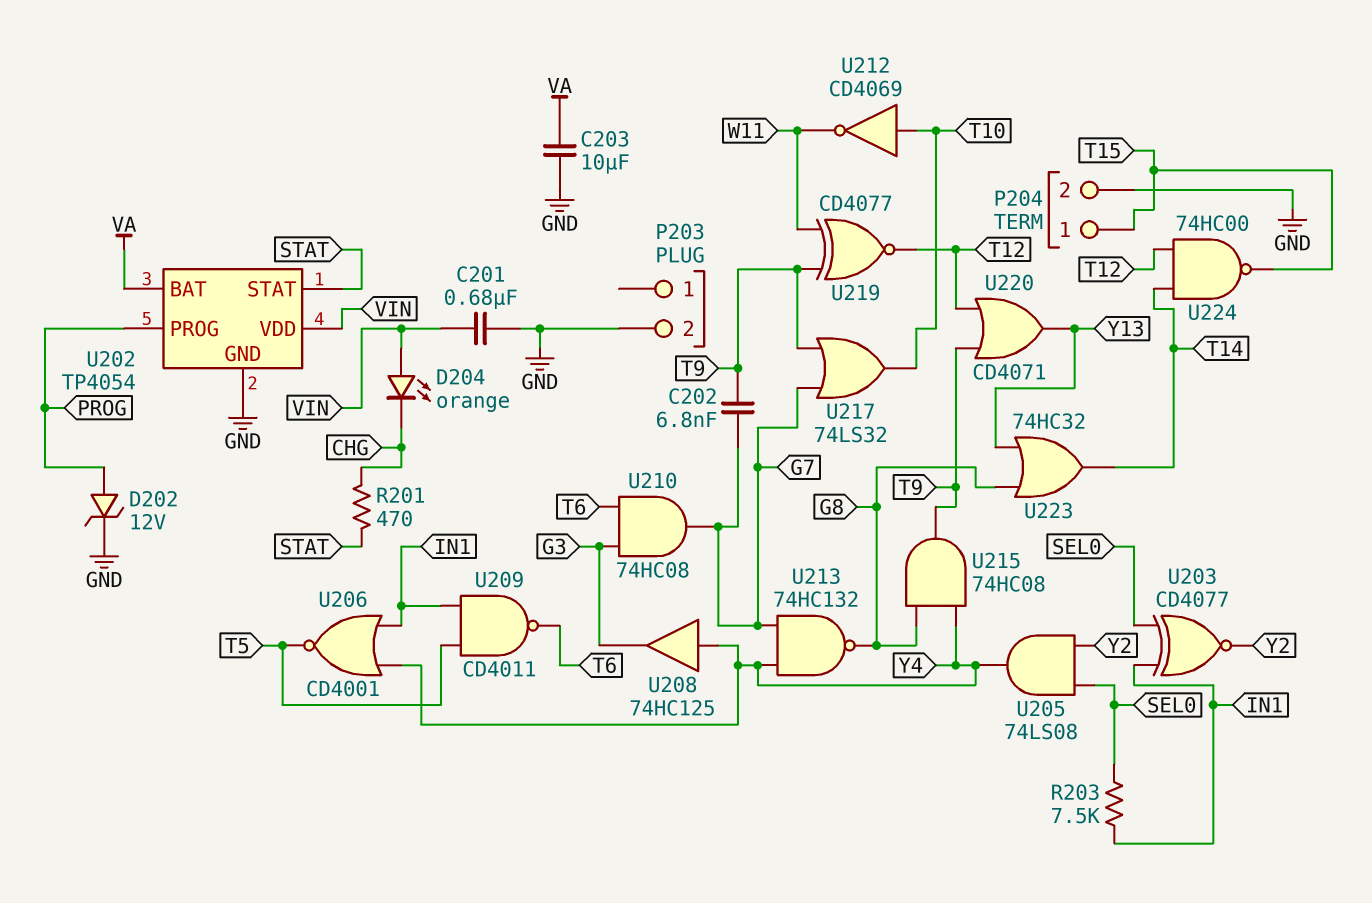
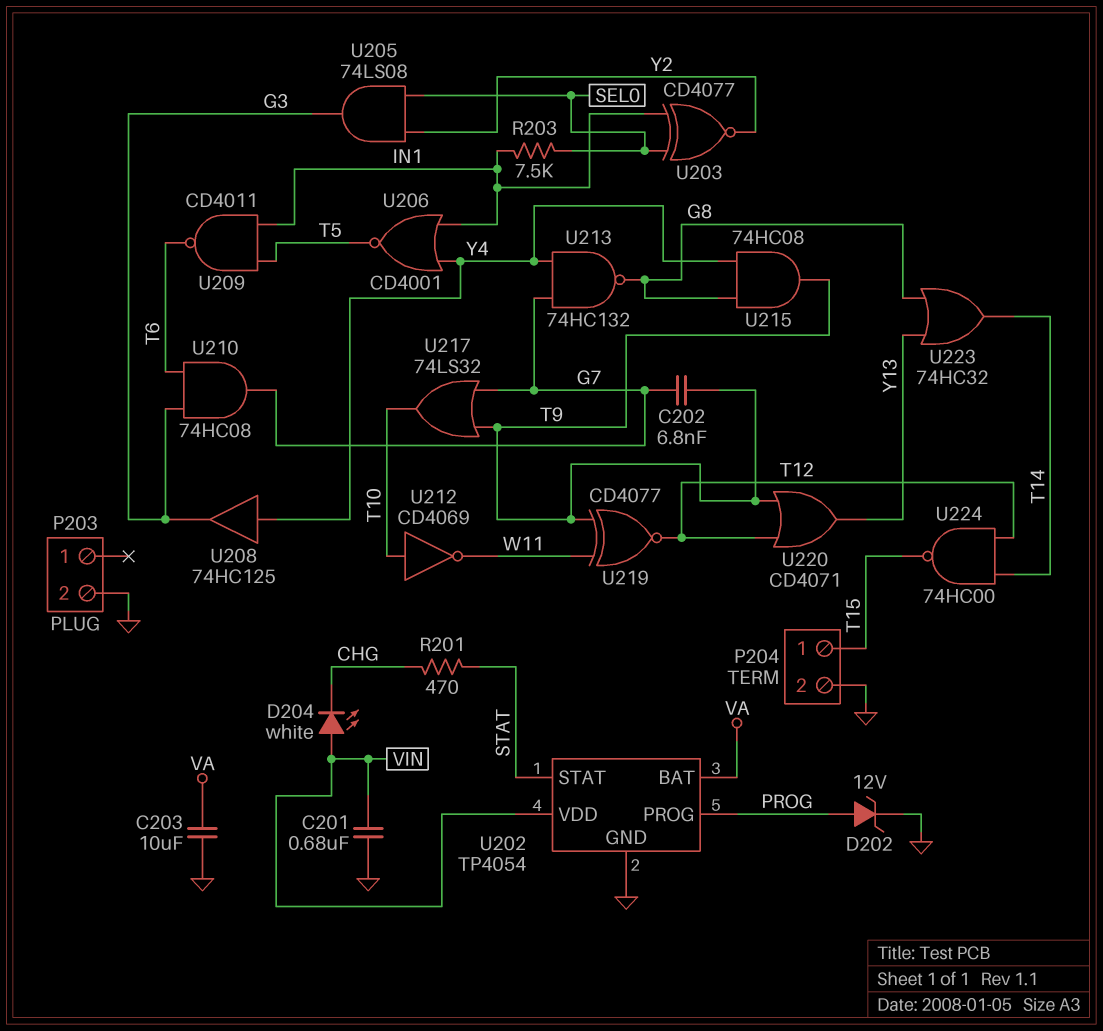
D204: LED orange (A VIN, K CHG) -> LED white (A VIN, K CHG)
U205: AND 74LS08 (in SEL0, in Y2, out Y4) -> AND 74LS08 (in SEL0, in Y2, out G3)

